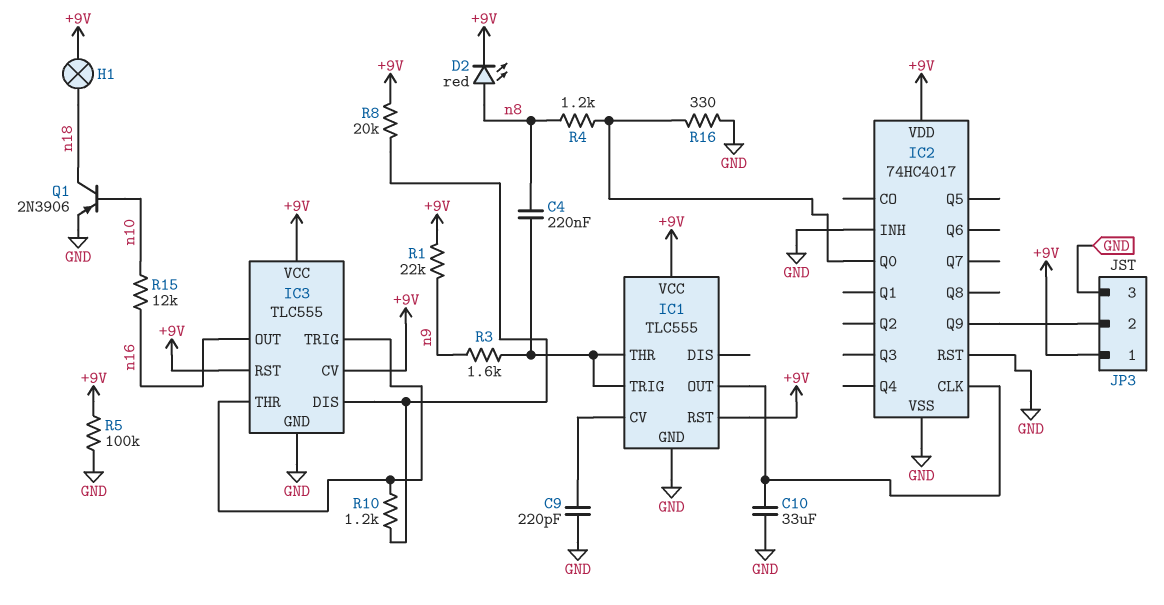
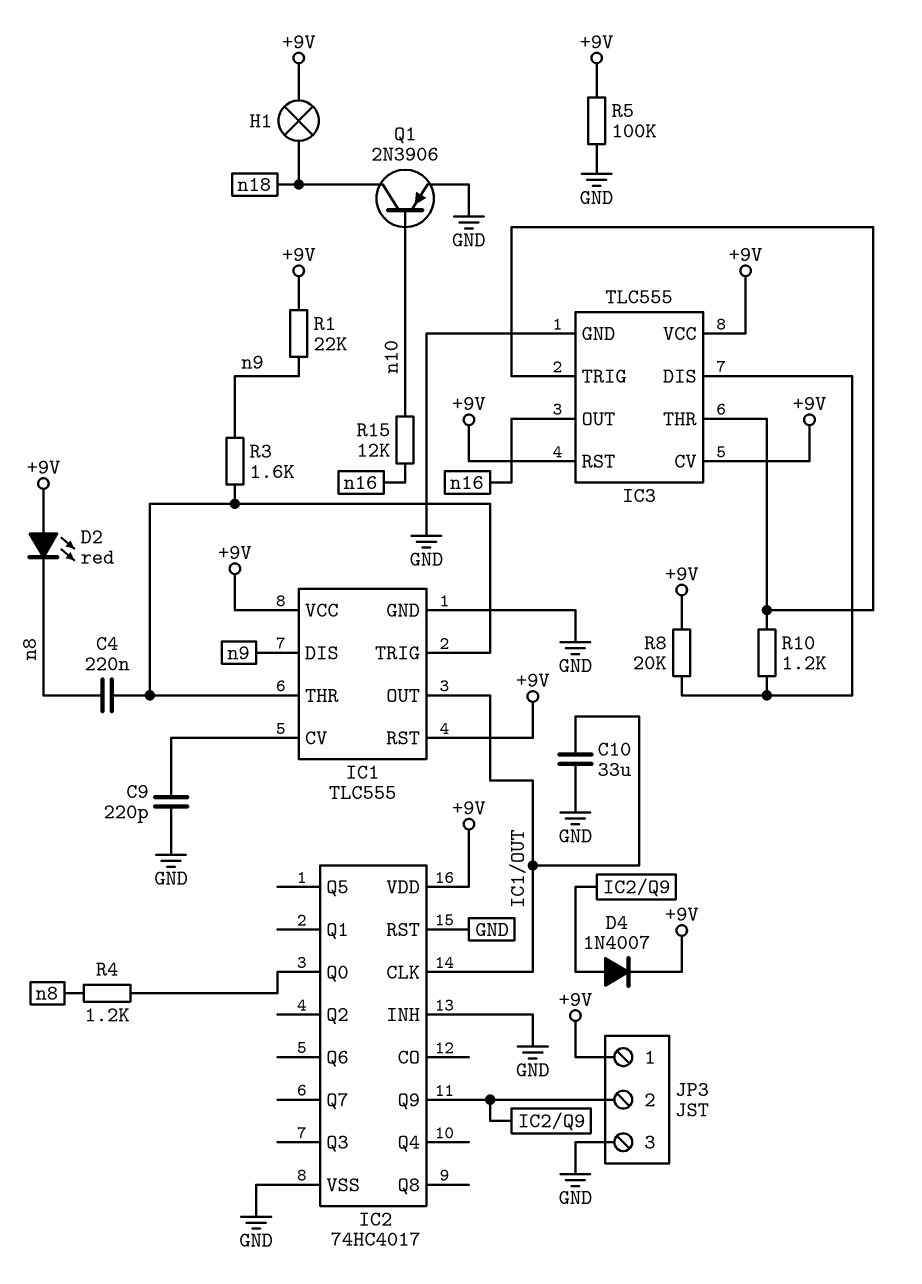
D2: LED red (A n8, K +9V) -> LED red (A +9V, K n8)
D4: none -> diode 1N4007 (A IC2/Q9, K +9V)
IC1 pin DIS: none -> n9
R16: 330 (GND, IC2/Q0) -> none

